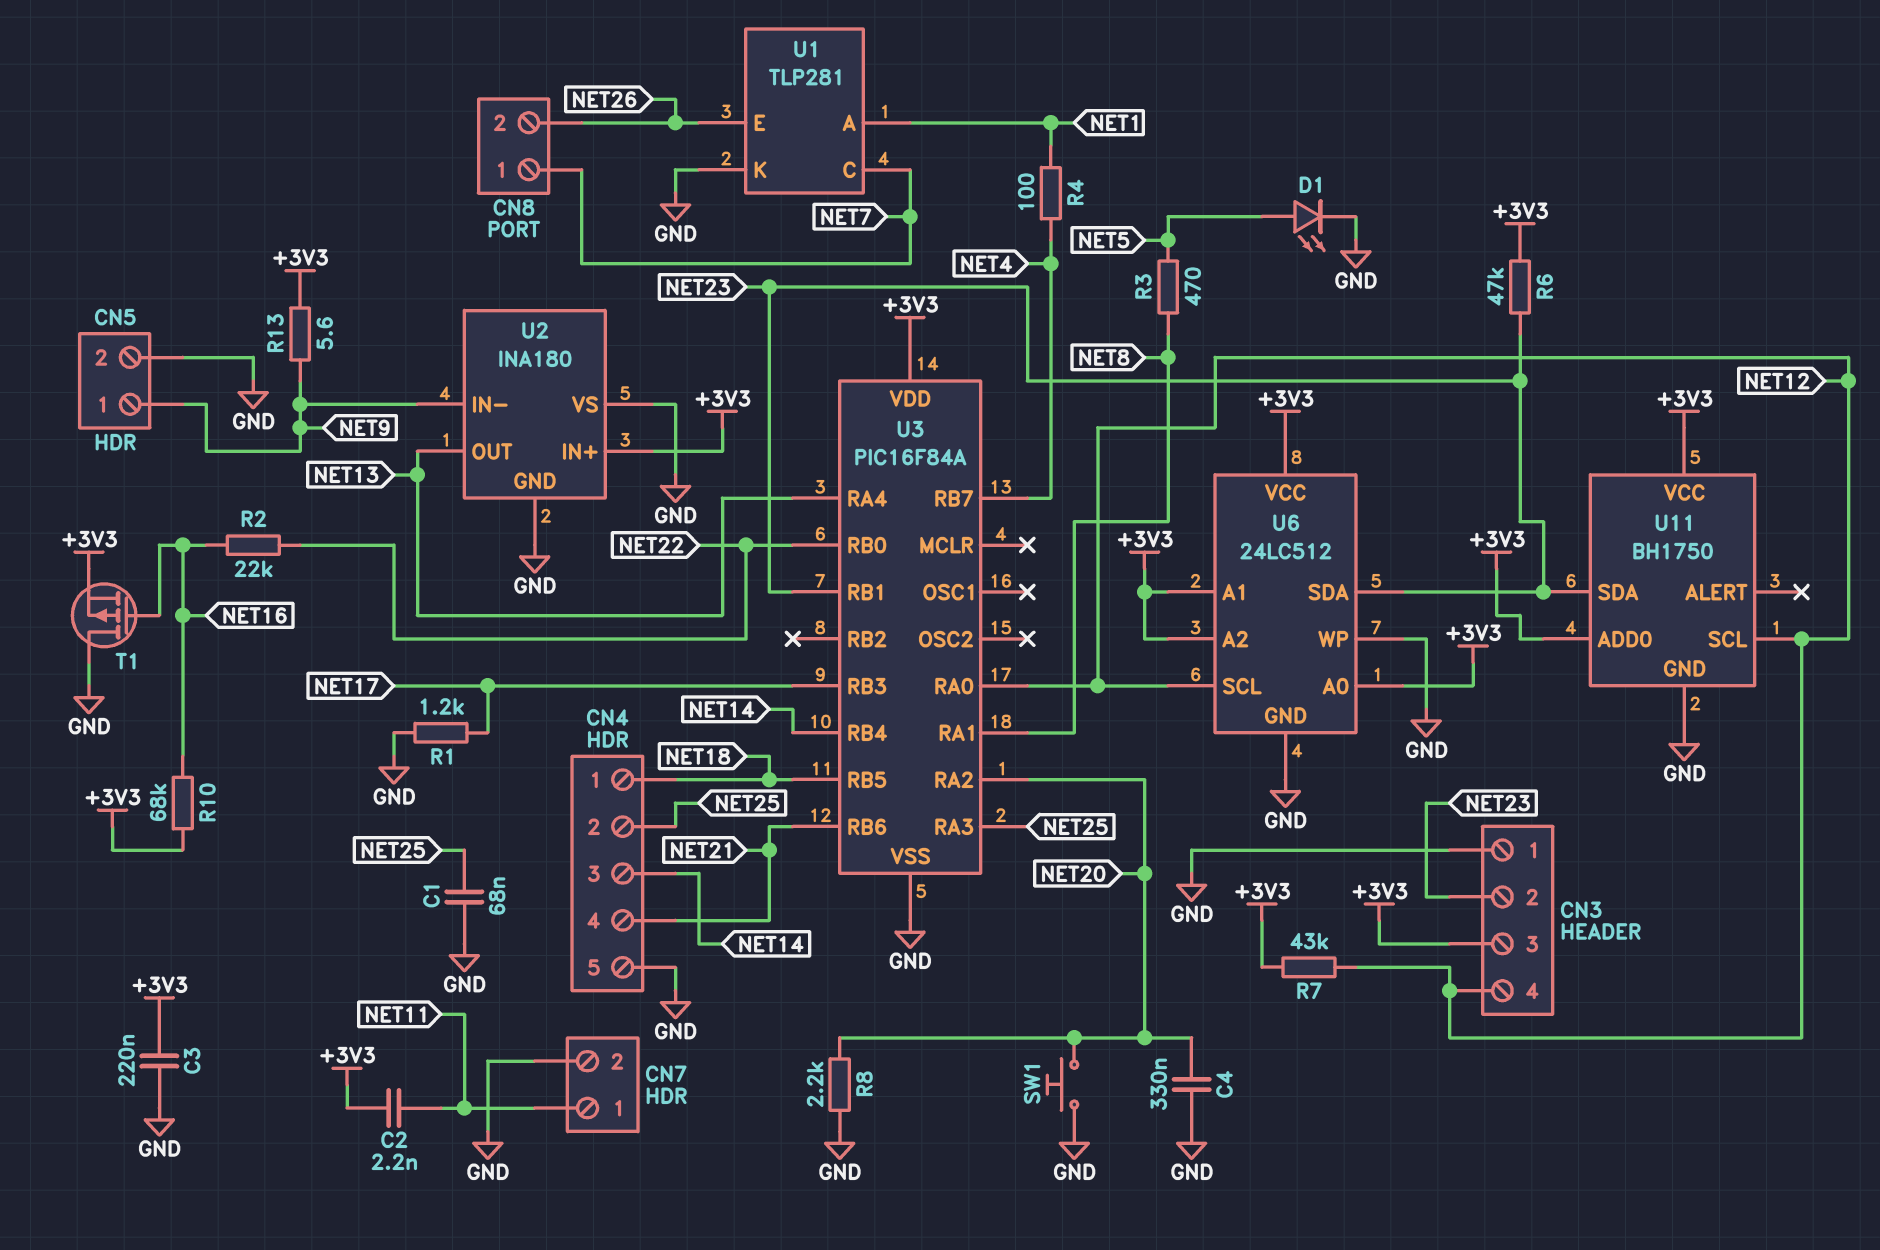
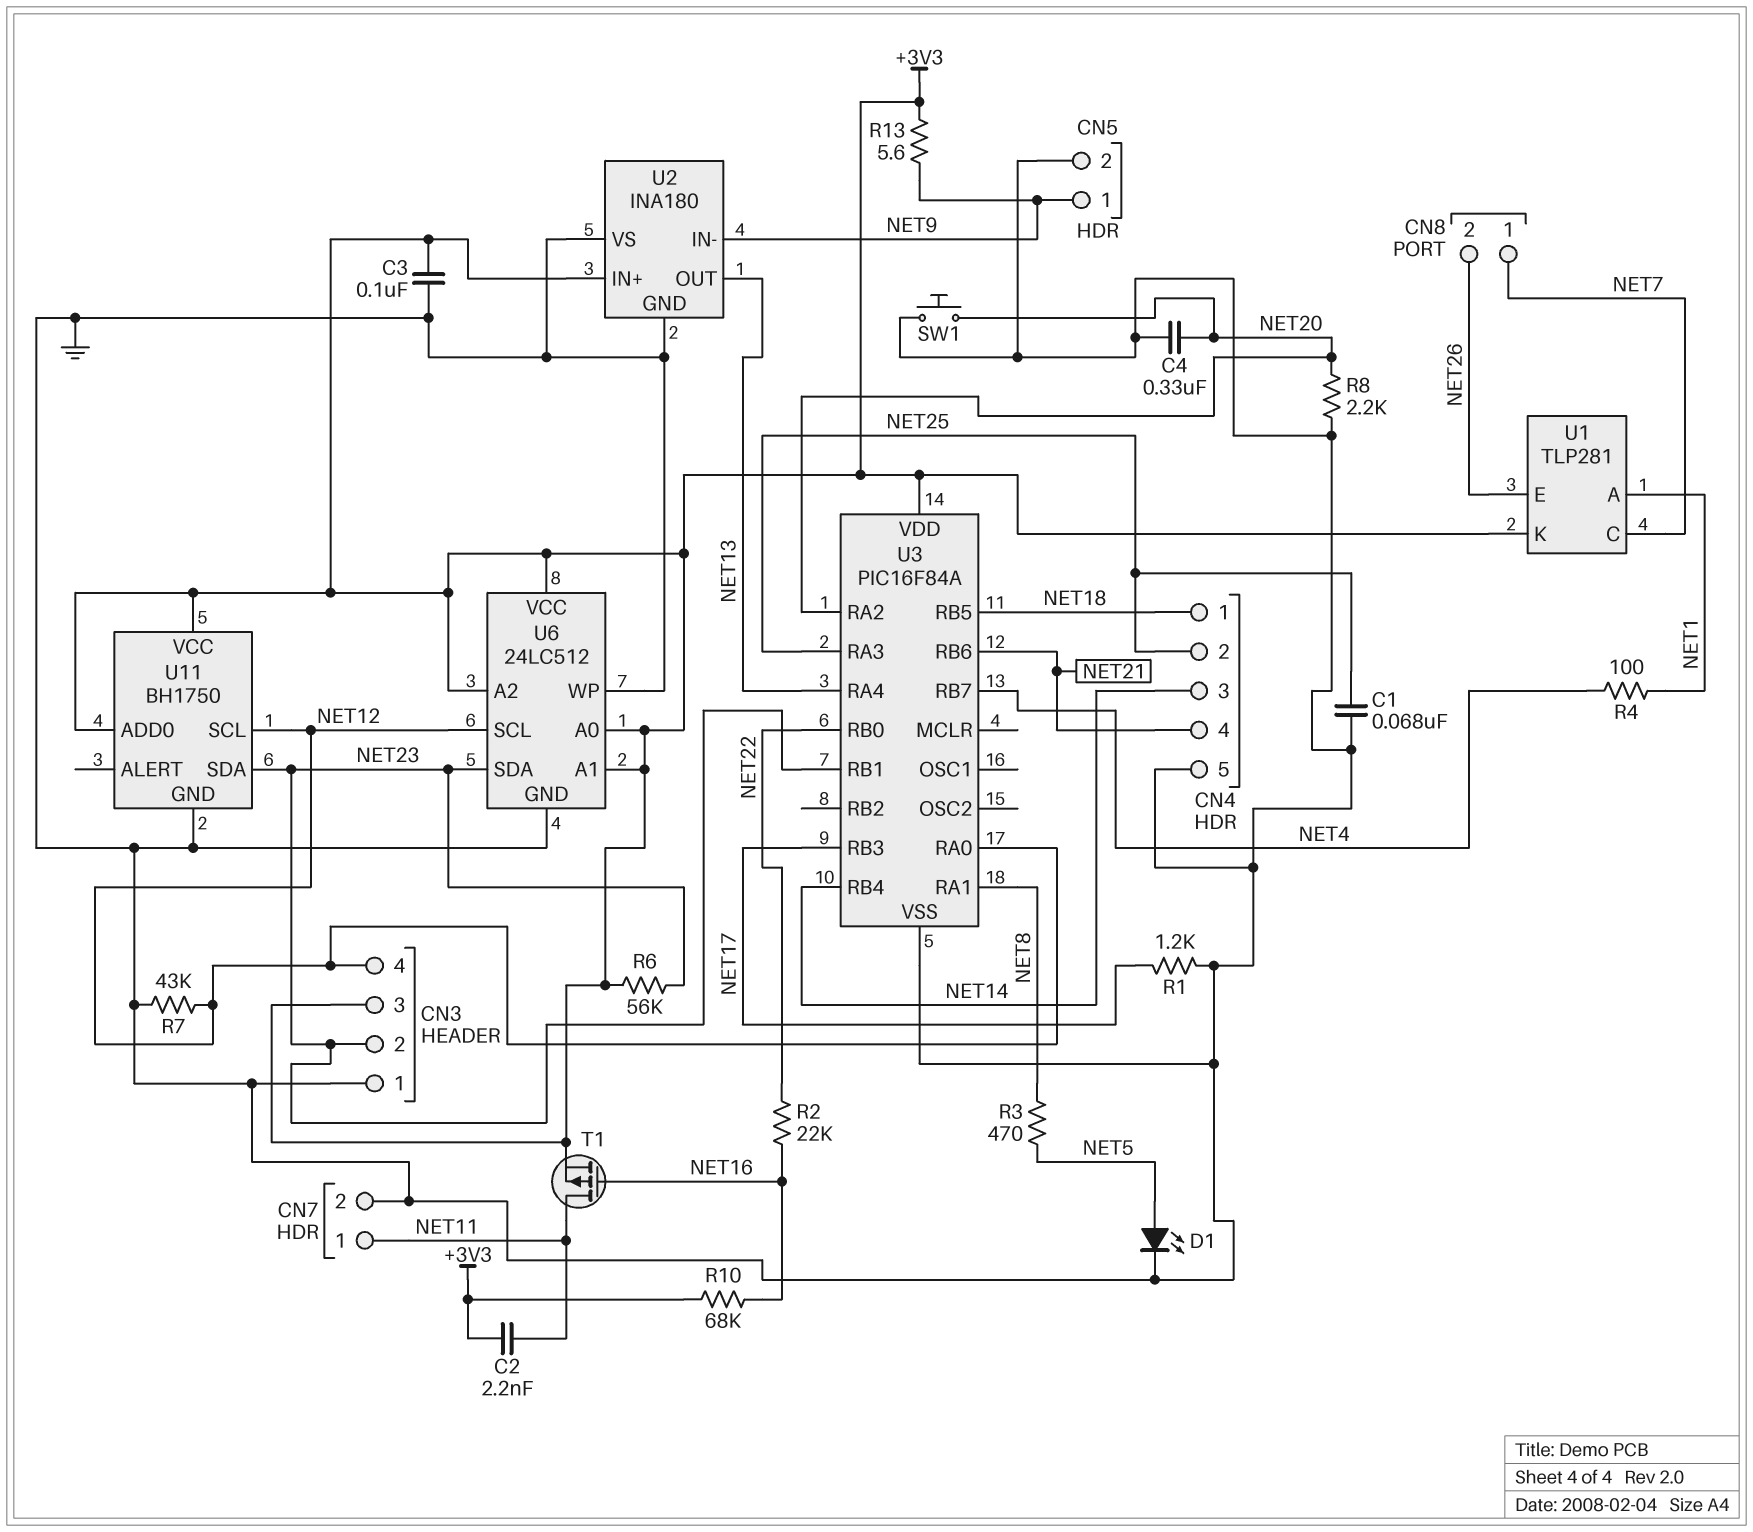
C3: 220nF (+3V3, GND) -> 100nF (+3V3, GND)
R6: 47k (+3V3, NET23) -> 56k (+3V3, NET23)
R7: 43k (+3V3, NET12) -> 43k (GND, NET12)
T1: PMOS (G NET16, D GND, S +3V3) -> PMOS (G NET16, D NET11, S +3V3)
U1 pin K: GND -> +3V3

